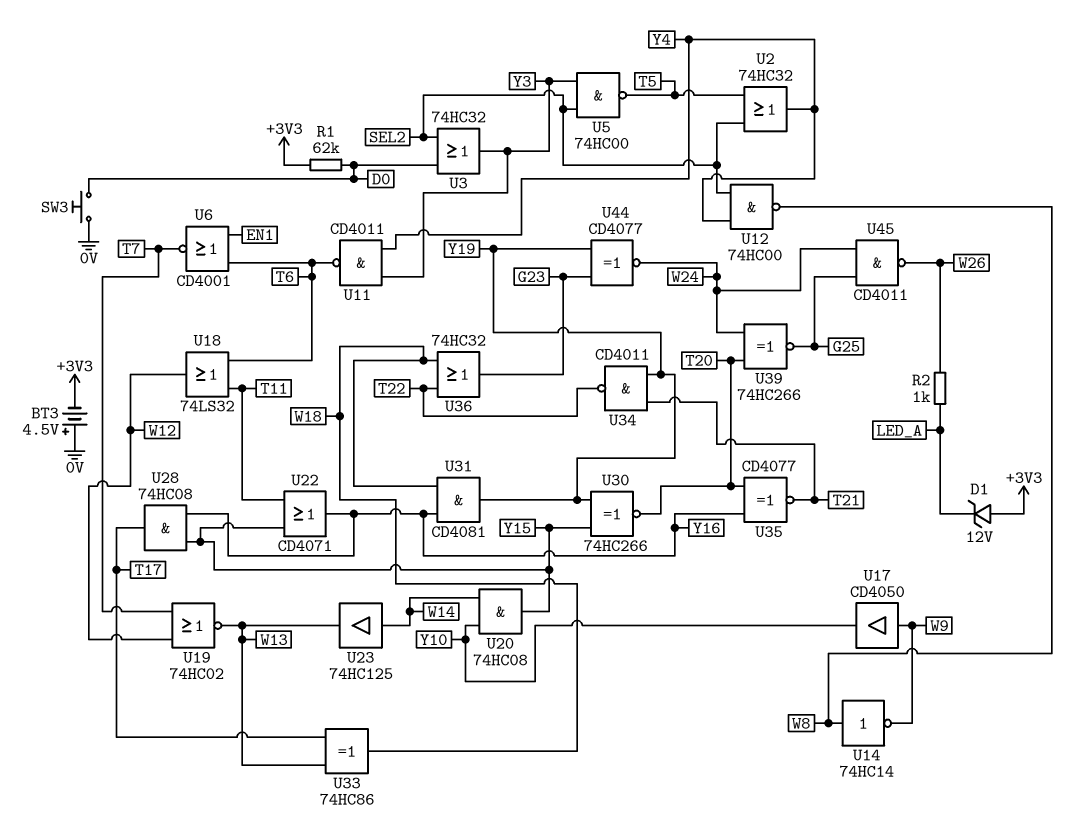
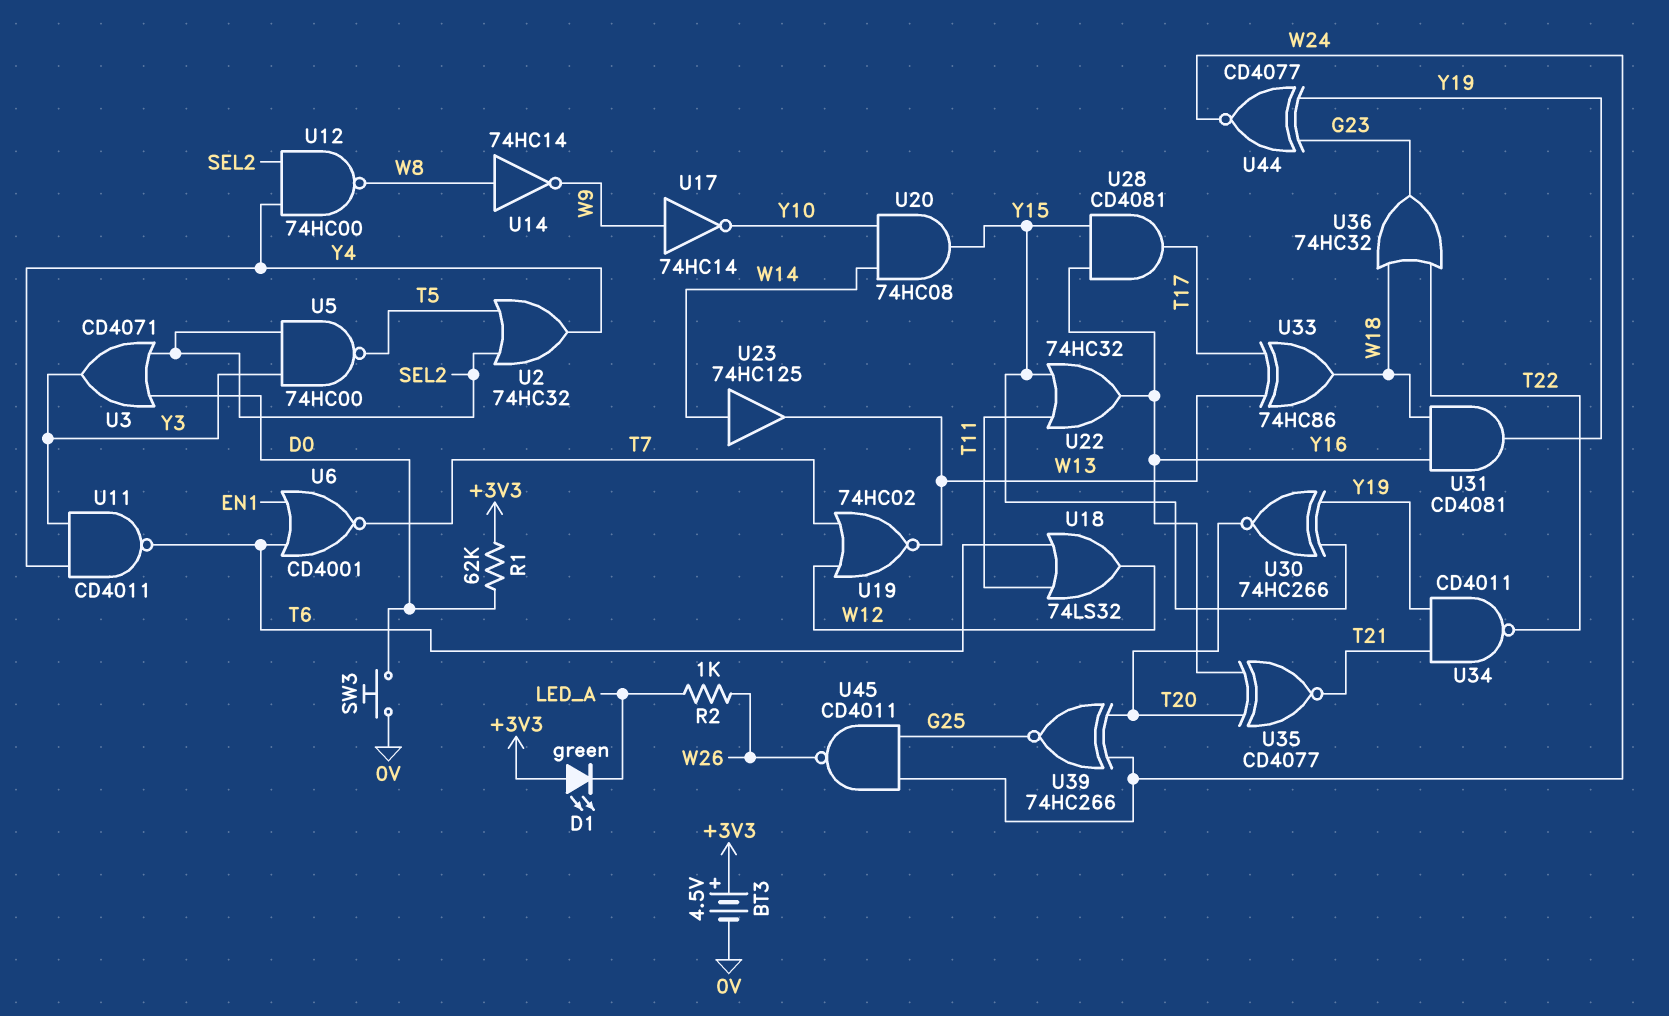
BT3: 4.5V (plus 0V, minus +3V3) -> 4.5V (plus +3V3, minus 0V)
D1: zener 12V (A +3V3, K LED_A) -> LED green (A +3V3, K LED_A)
U3: OR 74HC32 (in D0, in SEL2, out Y3) -> OR CD4071 (in D0, in SEL2, out Y3)
U17: buffer CD4050 (in W9, out Y10) -> NOT 74HC14 (in W9, out Y10)
U22: OR CD4071 (in T11, in Y15, out Y16) -> OR 74HC32 (in T11, in Y15, out Y16)
U28: AND 74HC08 (in Y15, in Y16, out T17) -> AND CD4081 (in Y15, in Y16, out T17)

